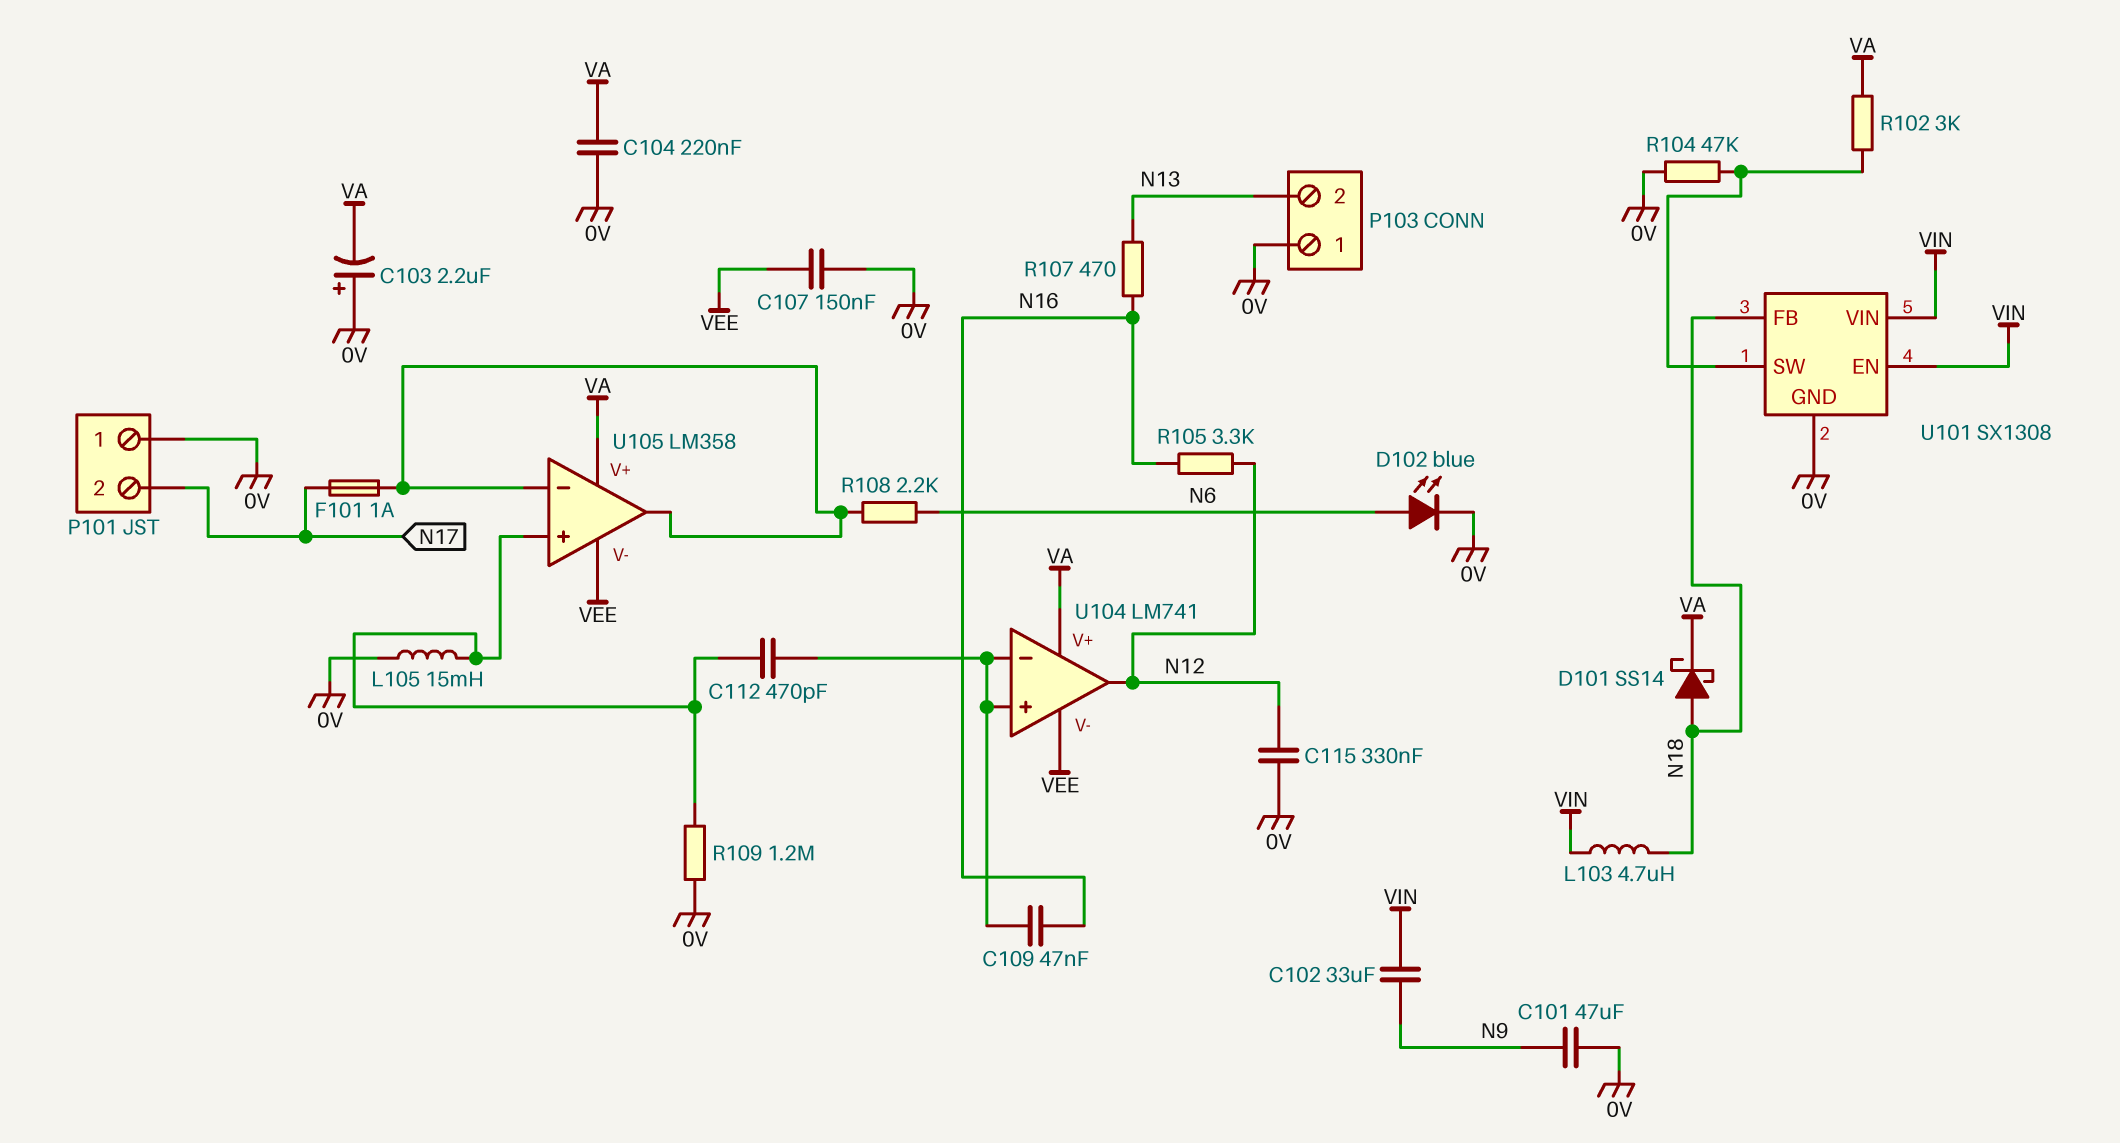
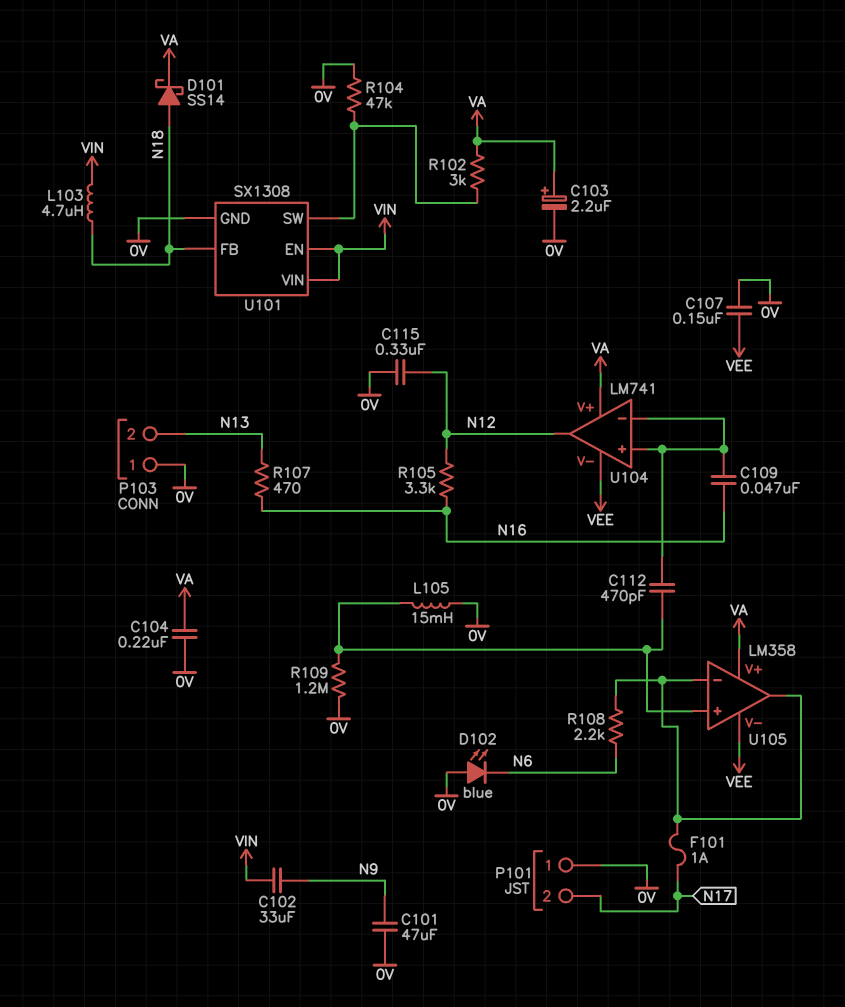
C103: 2.2uF (plus 0V, minus VA) -> 2.2uF (plus VA, minus 0V)
D102: LED blue (A N6, K 0V) -> LED blue (A 0V, K N6)

